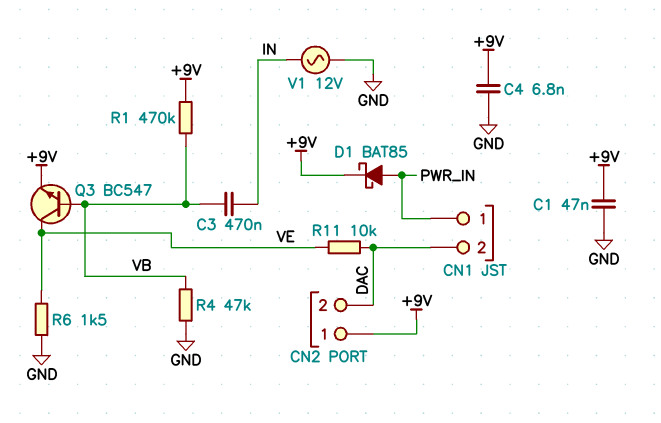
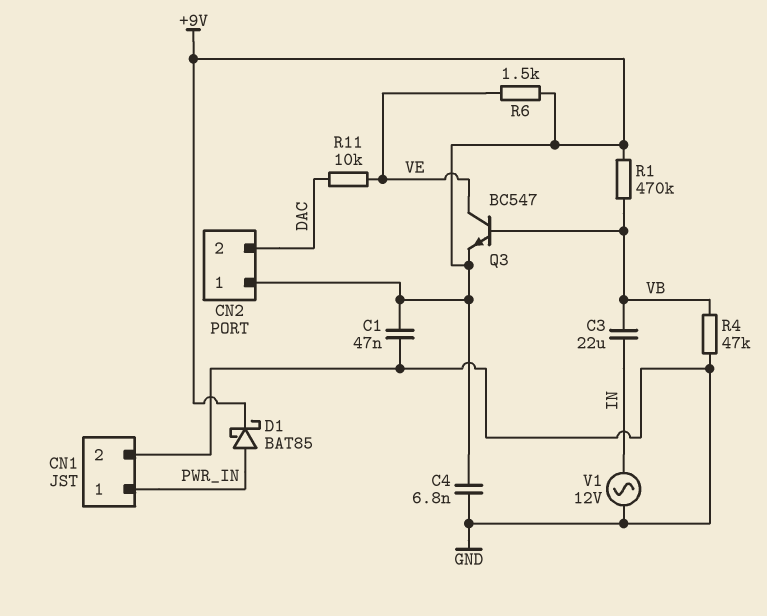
C3: 470nF (IN, VB) -> 22uF (IN, VB)
CN1 pin 2: DAC -> GND
R6: 1.5k (GND, VE) -> 1.5k (+9V, VE)

